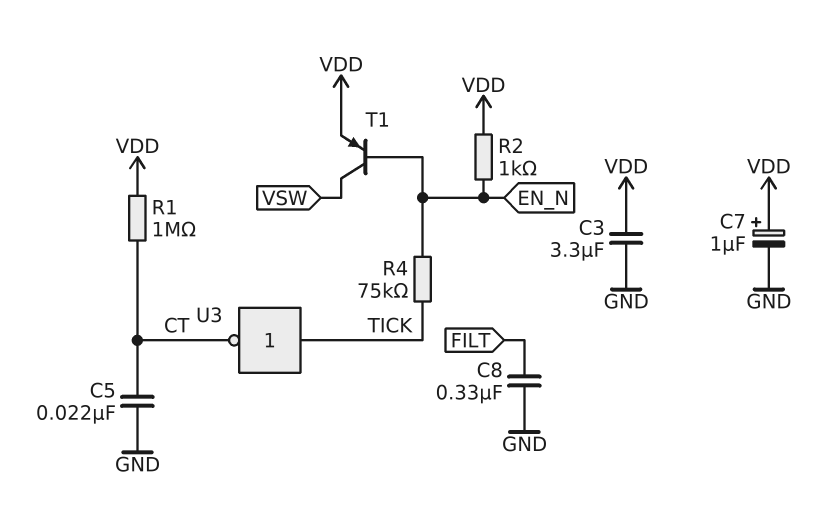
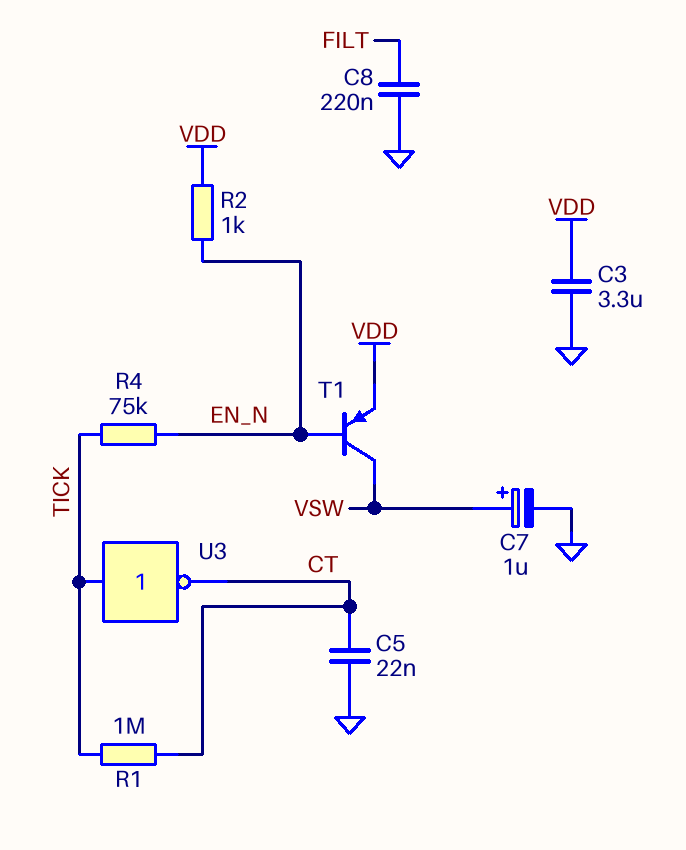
C7: 1uF (plus VDD, minus GND) -> 1uF (plus VSW, minus GND)
C8: 330nF (FILT, GND) -> 220nF (FILT, GND)
R1: 1M (CT, VDD) -> 1M (CT, TICK)

